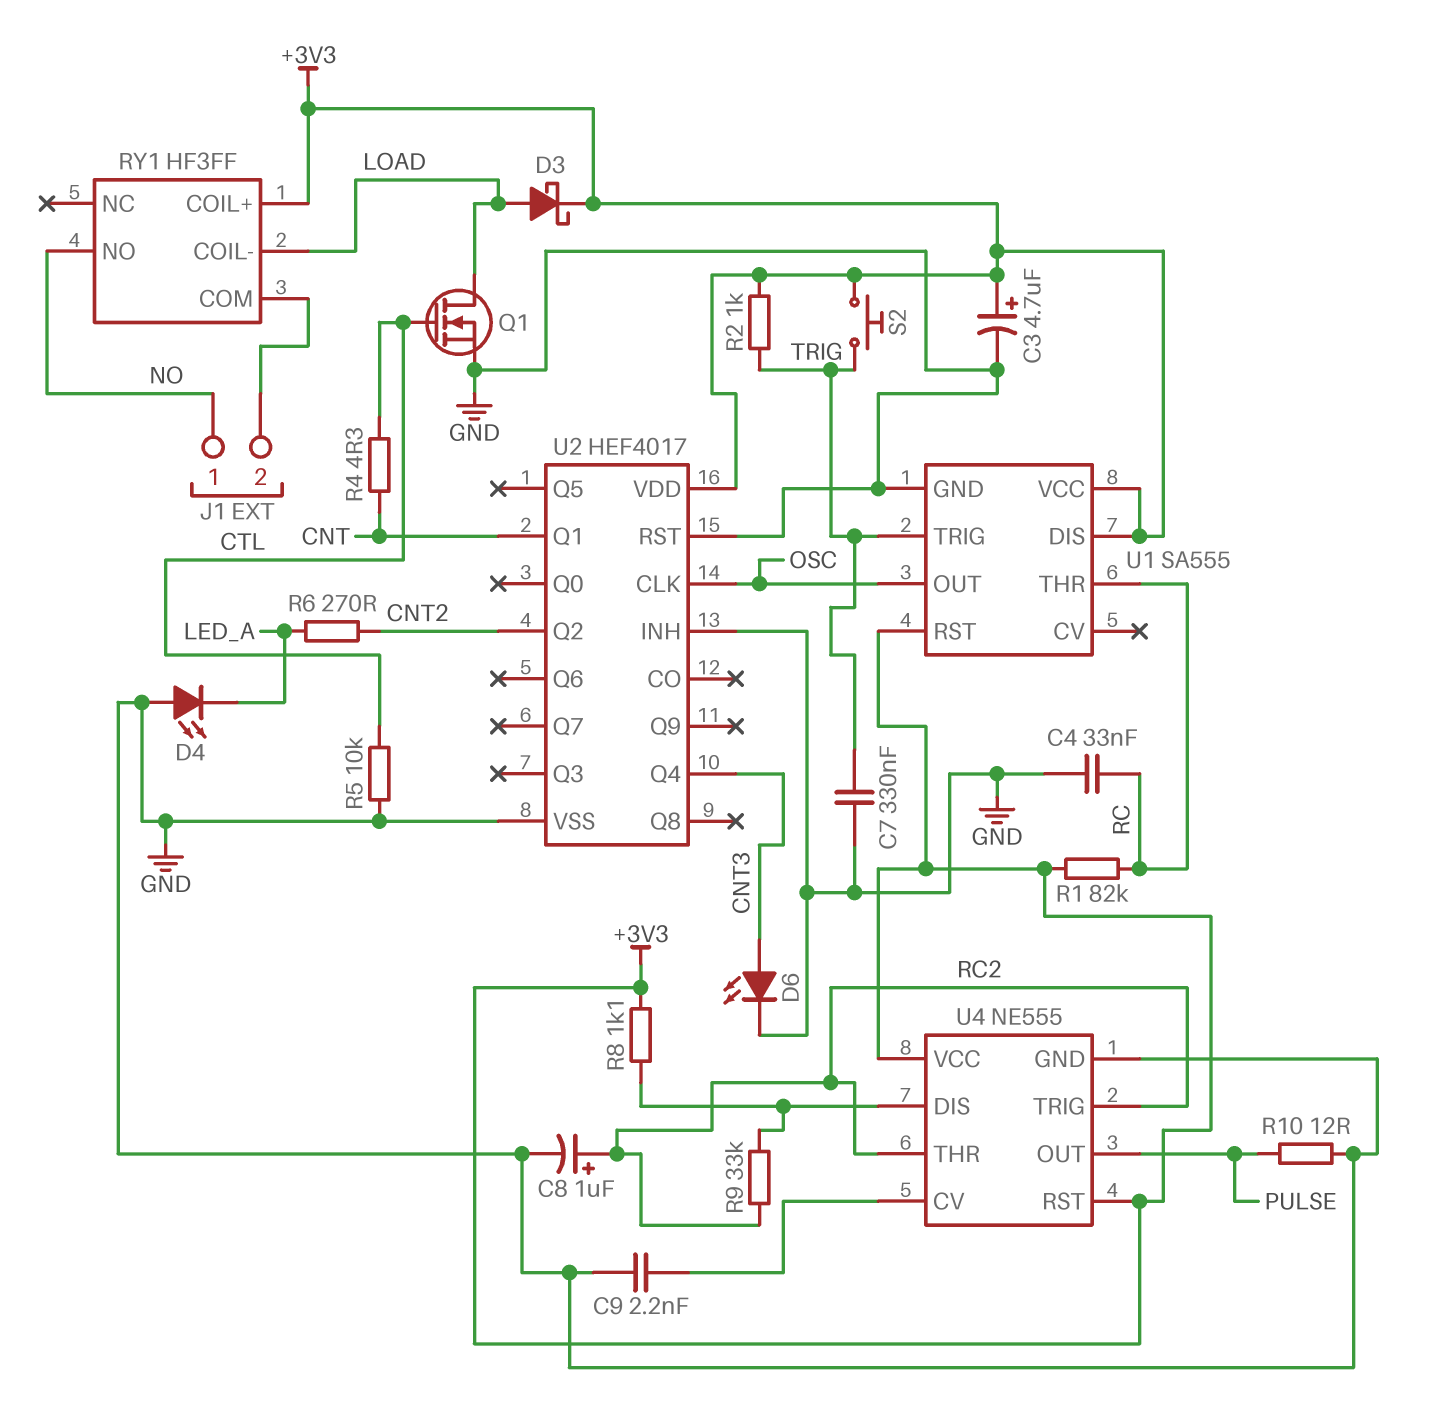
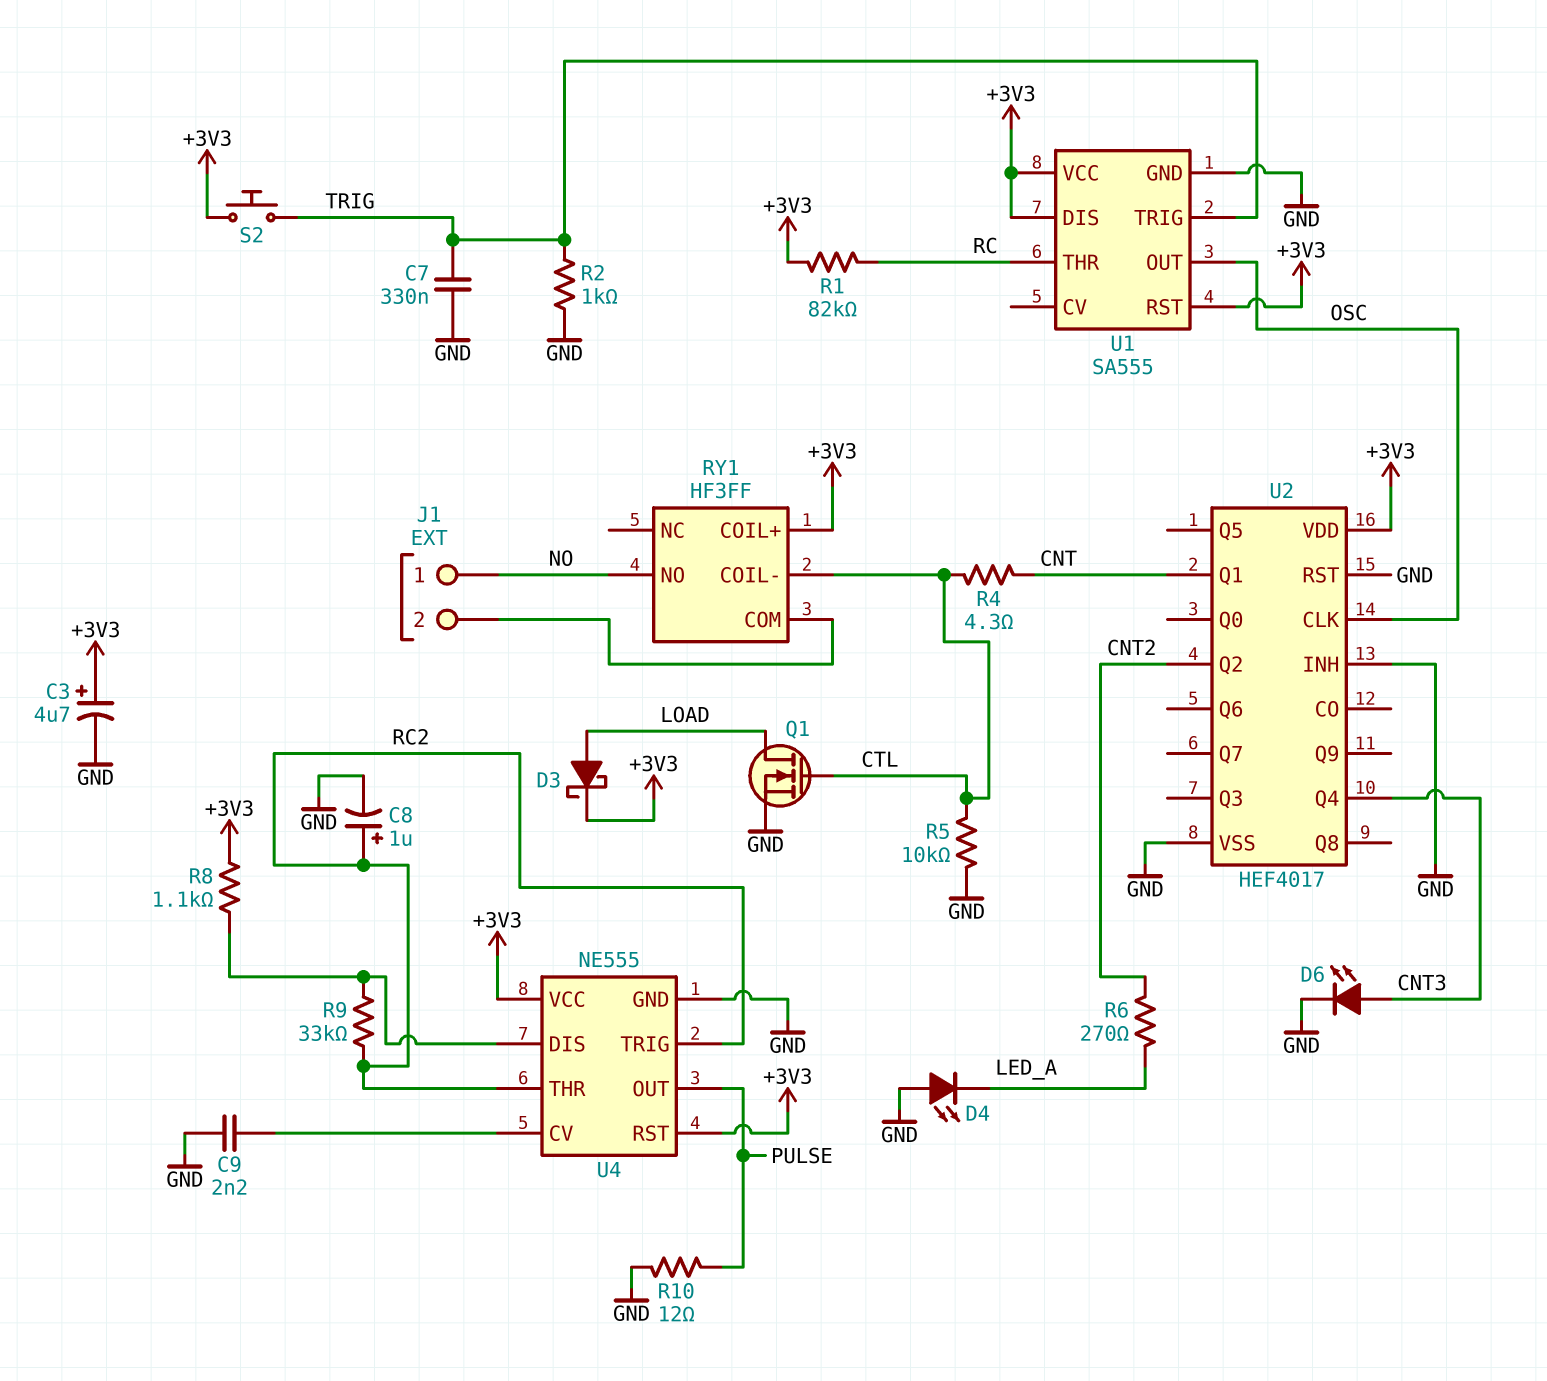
C4: 33nF (GND, RC) -> none
R2: 1k (+3V3, TRIG) -> 1k (GND, TRIG)
RY1 pin COIL-: LOAD -> CTL

